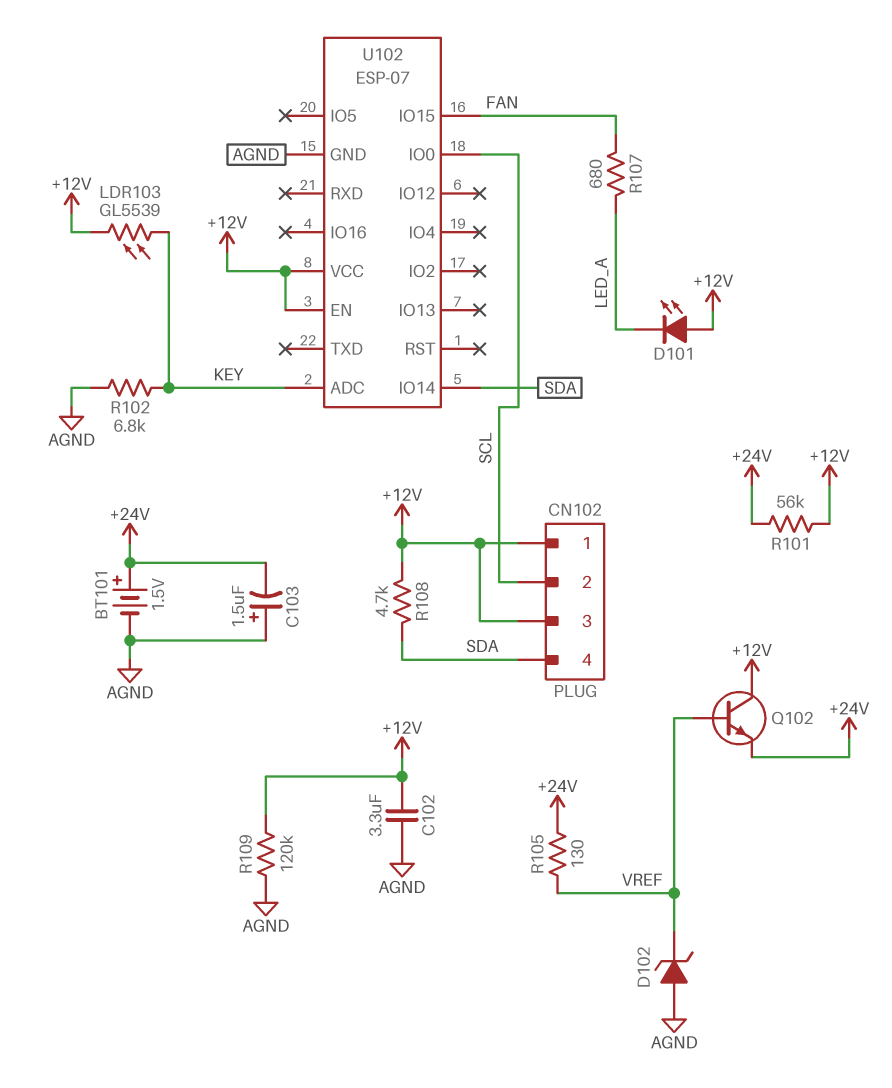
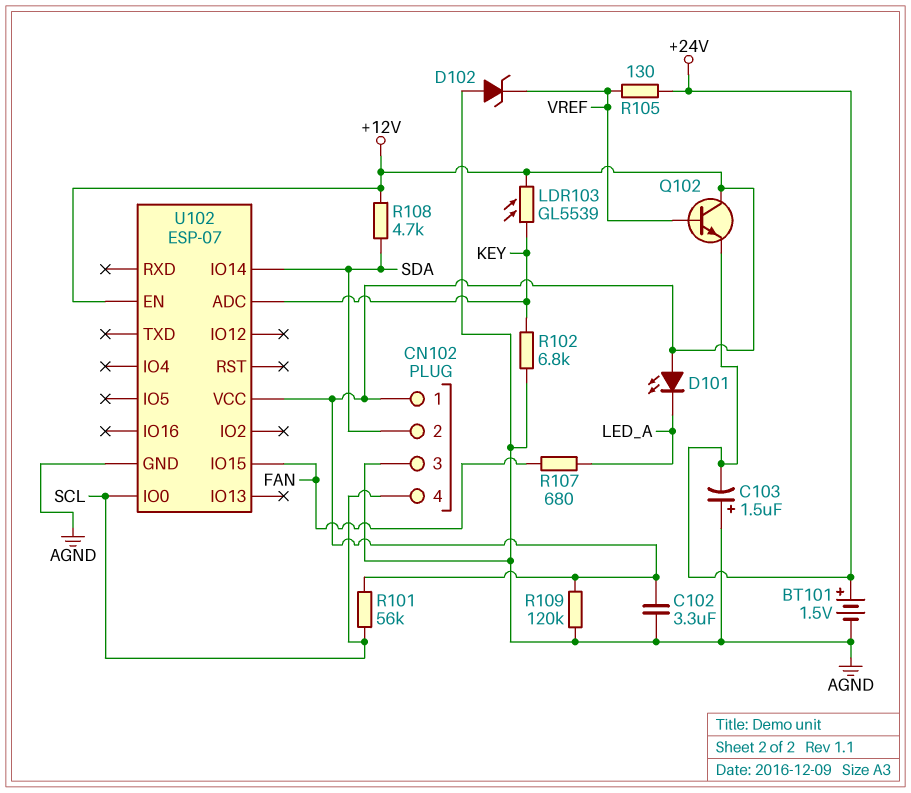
CN102 pin 2: SCL -> SDA
CN102 pin 3: +12V -> AGND
CN102 pin 4: SDA -> SCL
R101: 56k (+12V, +24V) -> 56k (+12V, SCL)

